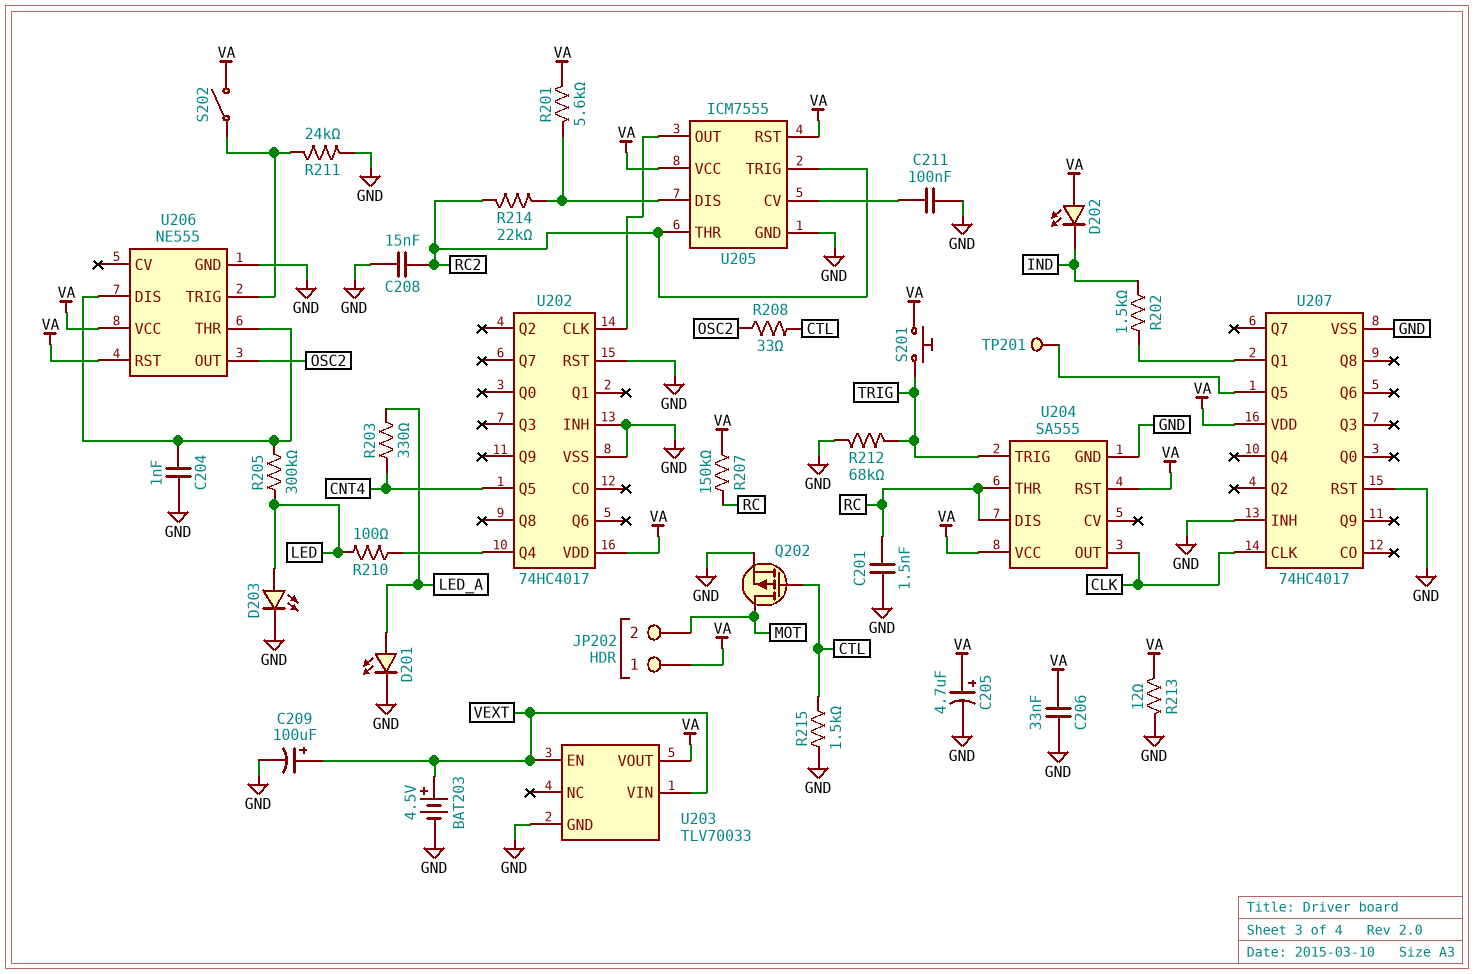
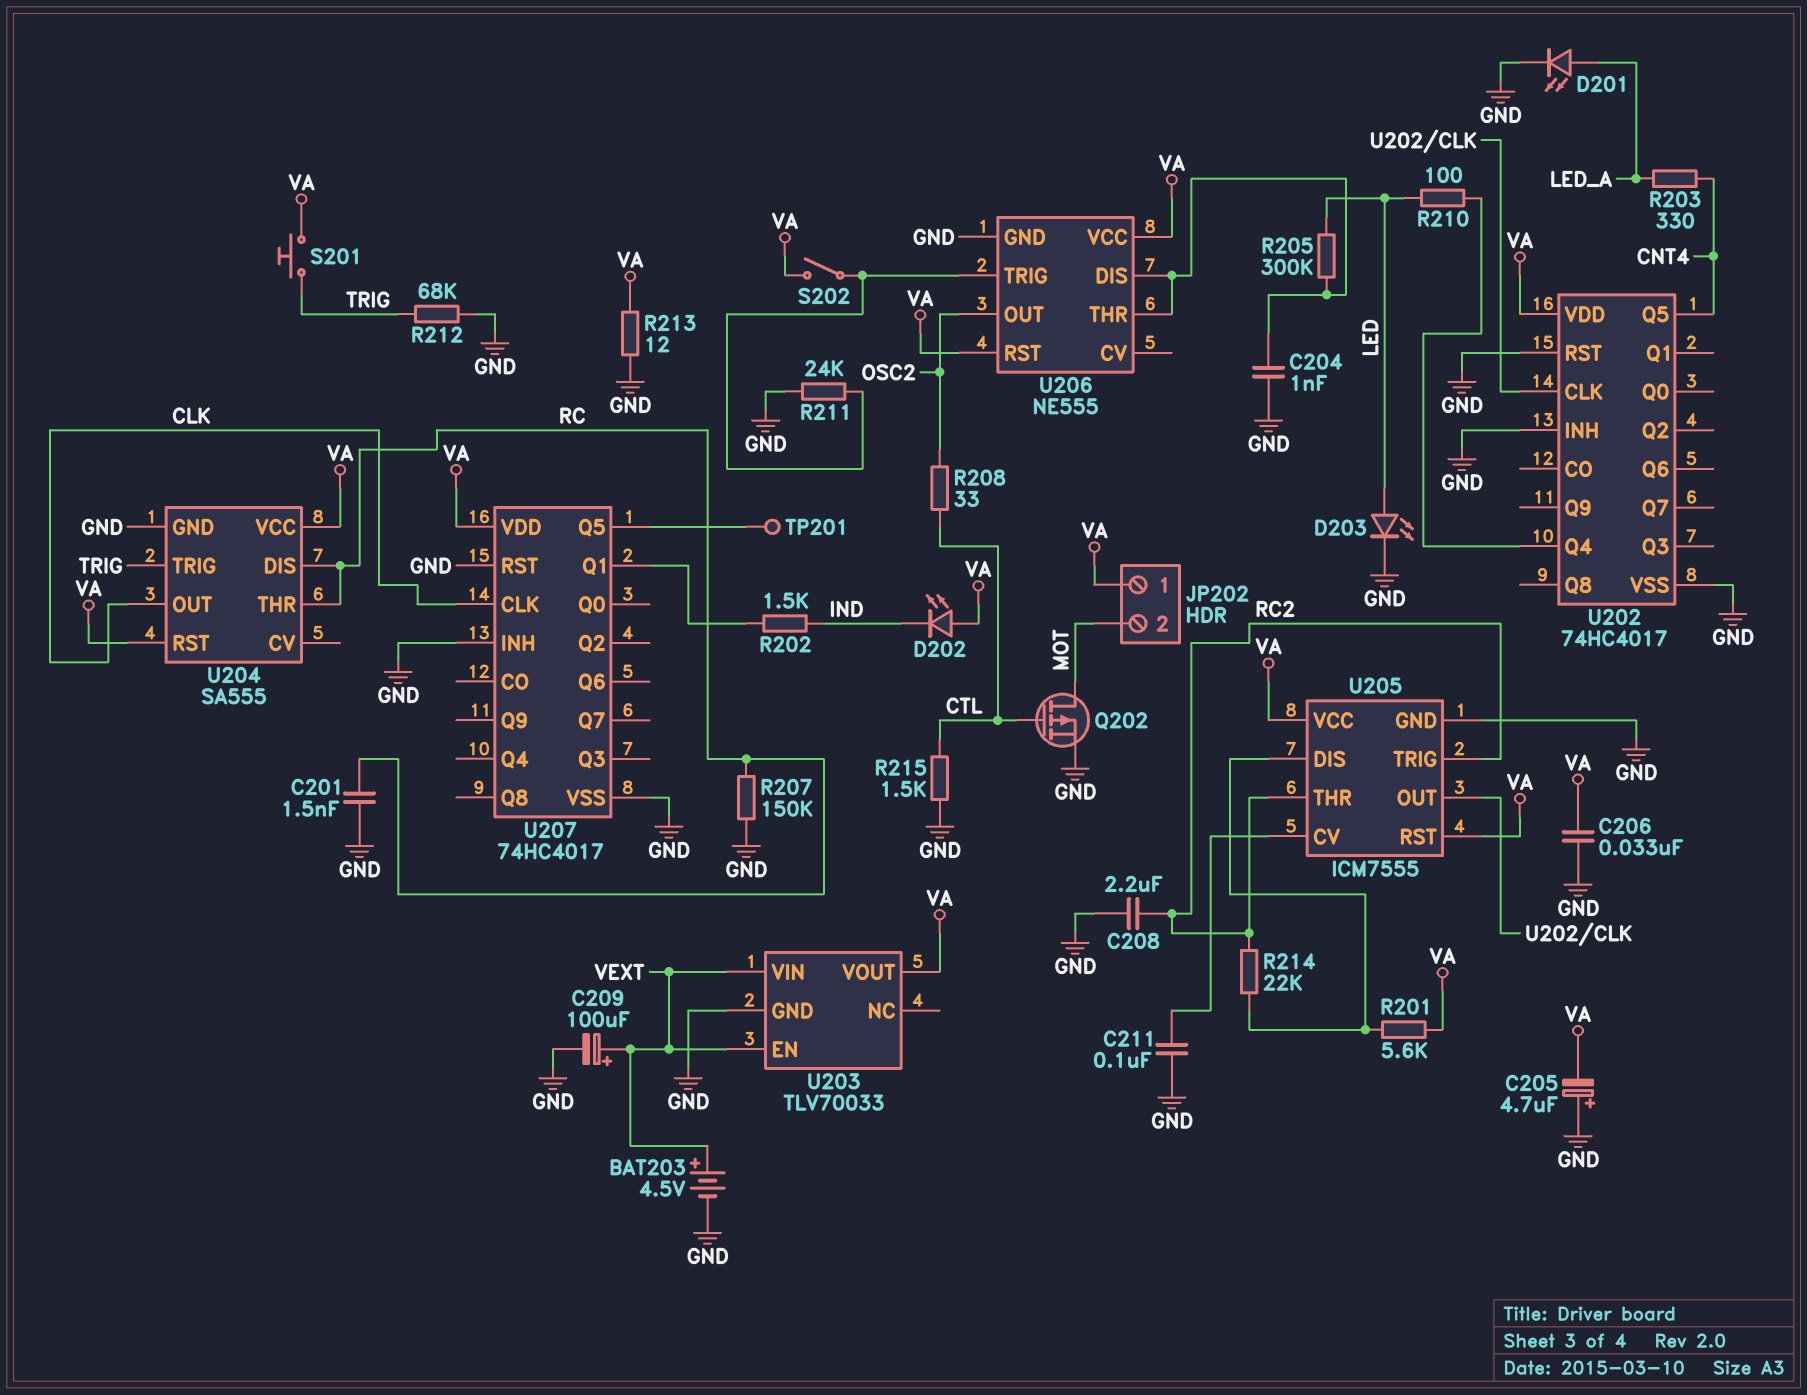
C205: 4.7uF (plus VA, minus GND) -> 4.7uF (plus GND, minus VA)
C208: 15nF (GND, RC2) -> 2.2uF (GND, RC2)
R207: 150k (RC, VA) -> 150k (GND, RC)

